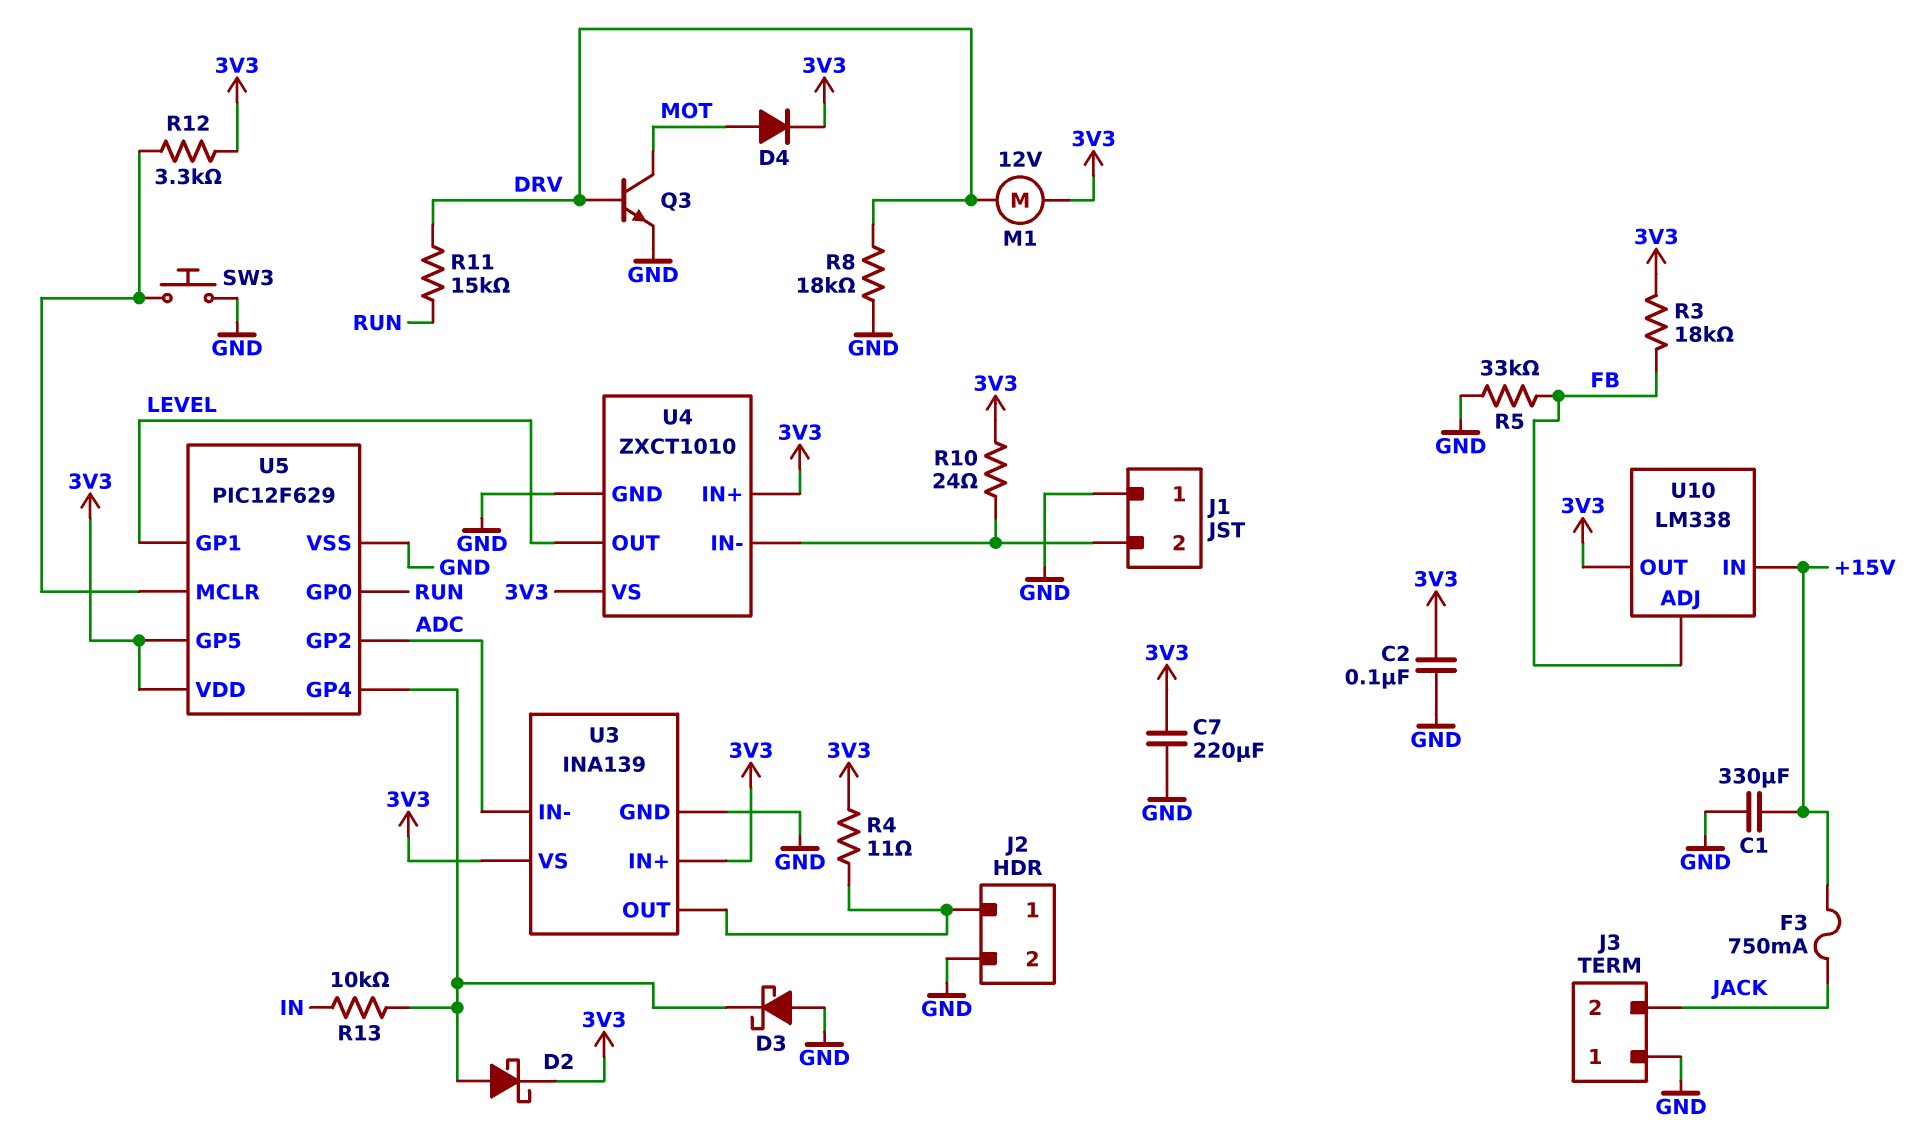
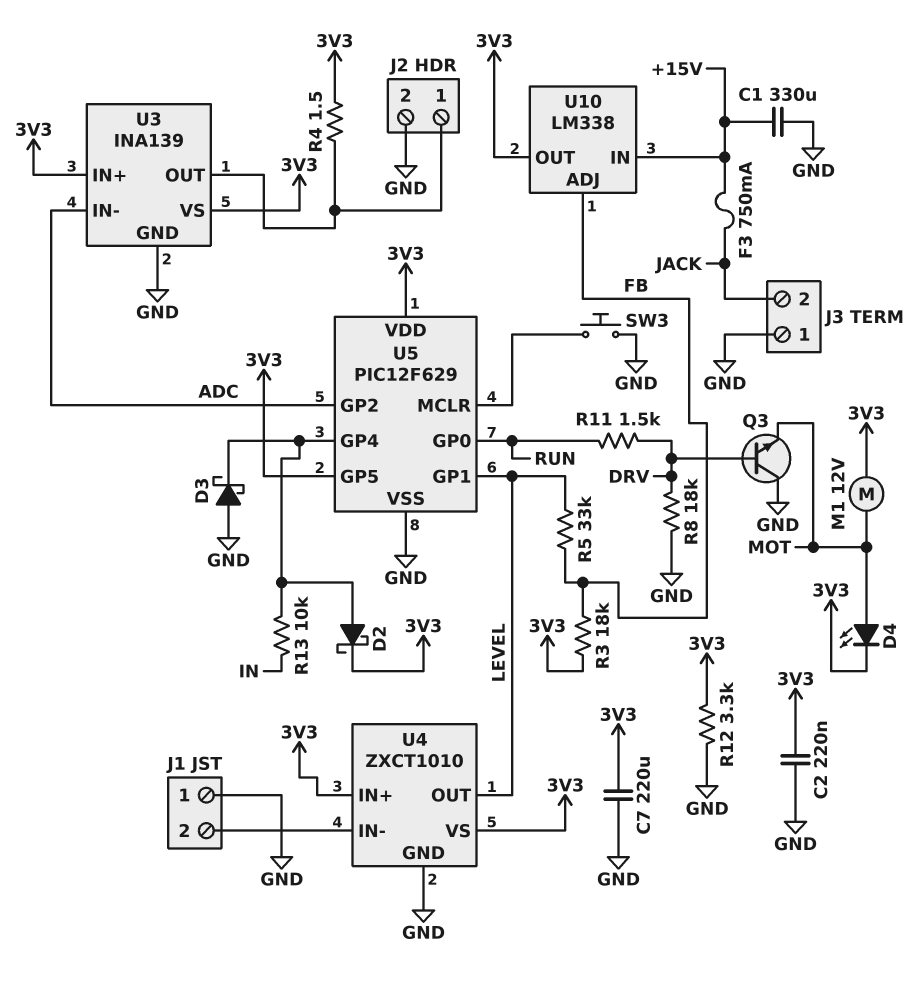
C2: 100nF (3V3, GND) -> 220nF (3V3, GND)
D4: diode (A MOT, K 3V3) -> LED (A MOT, K 3V3)
M1: motor 12V (3V3, DRV) -> motor 12V (3V3, MOT)
Q3: NPN (B DRV, C MOT, E GND) -> NPN (B DRV, C GND, E MOT)
R4: 11 (3V3, J2/1) -> 1.5 (3V3, J2/1)
R5: 33k (FB, GND) -> 33k (FB, LEVEL)
R10: 24 (3V3, J1/2) -> none
R11: 15k (DRV, RUN) -> 1.5k (DRV, RUN)
R12: 3.3k (3V3, U5/MCLR) -> 3.3k (3V3, GND)

